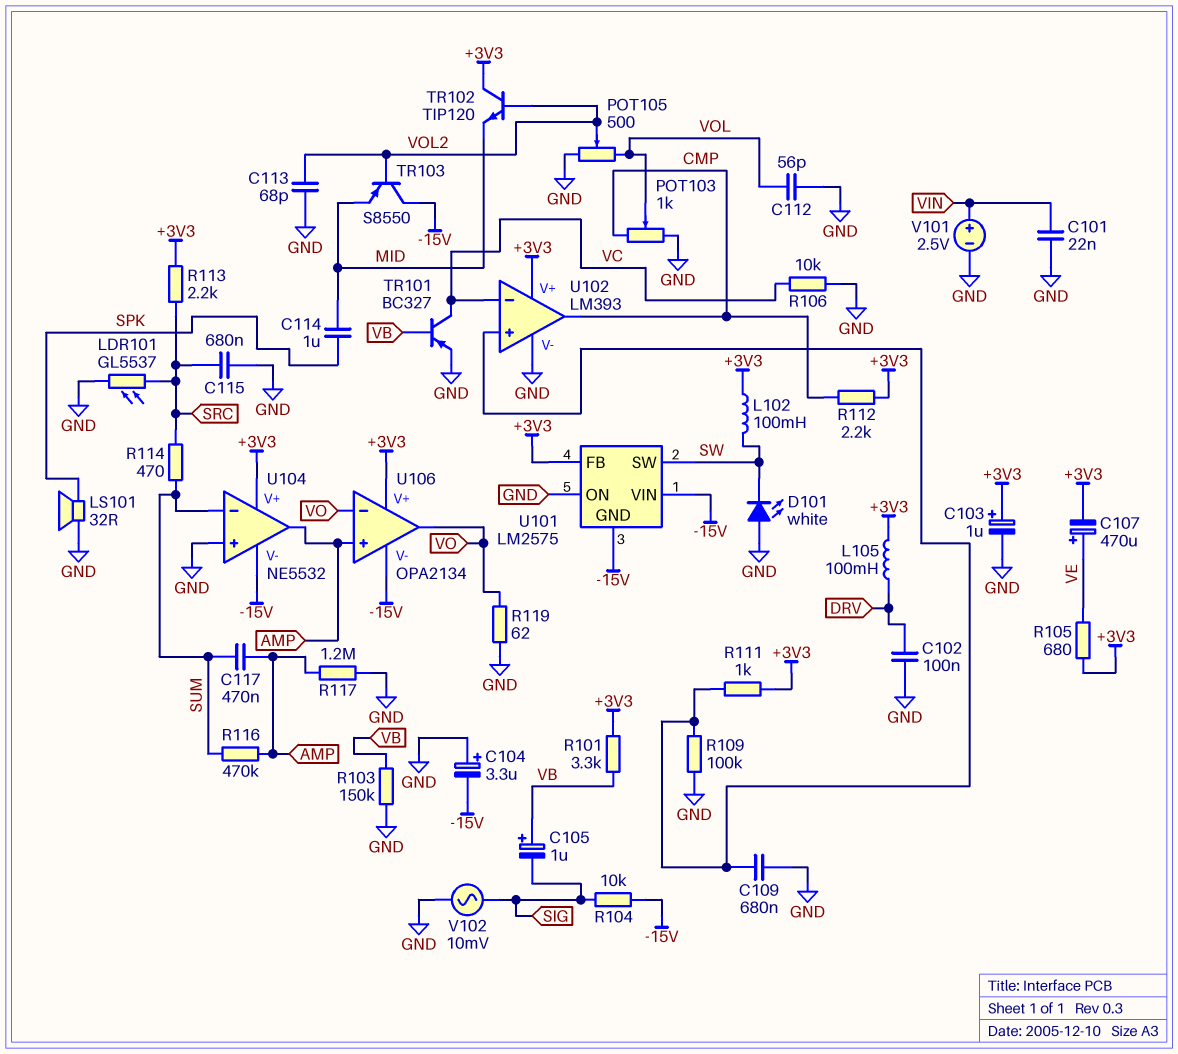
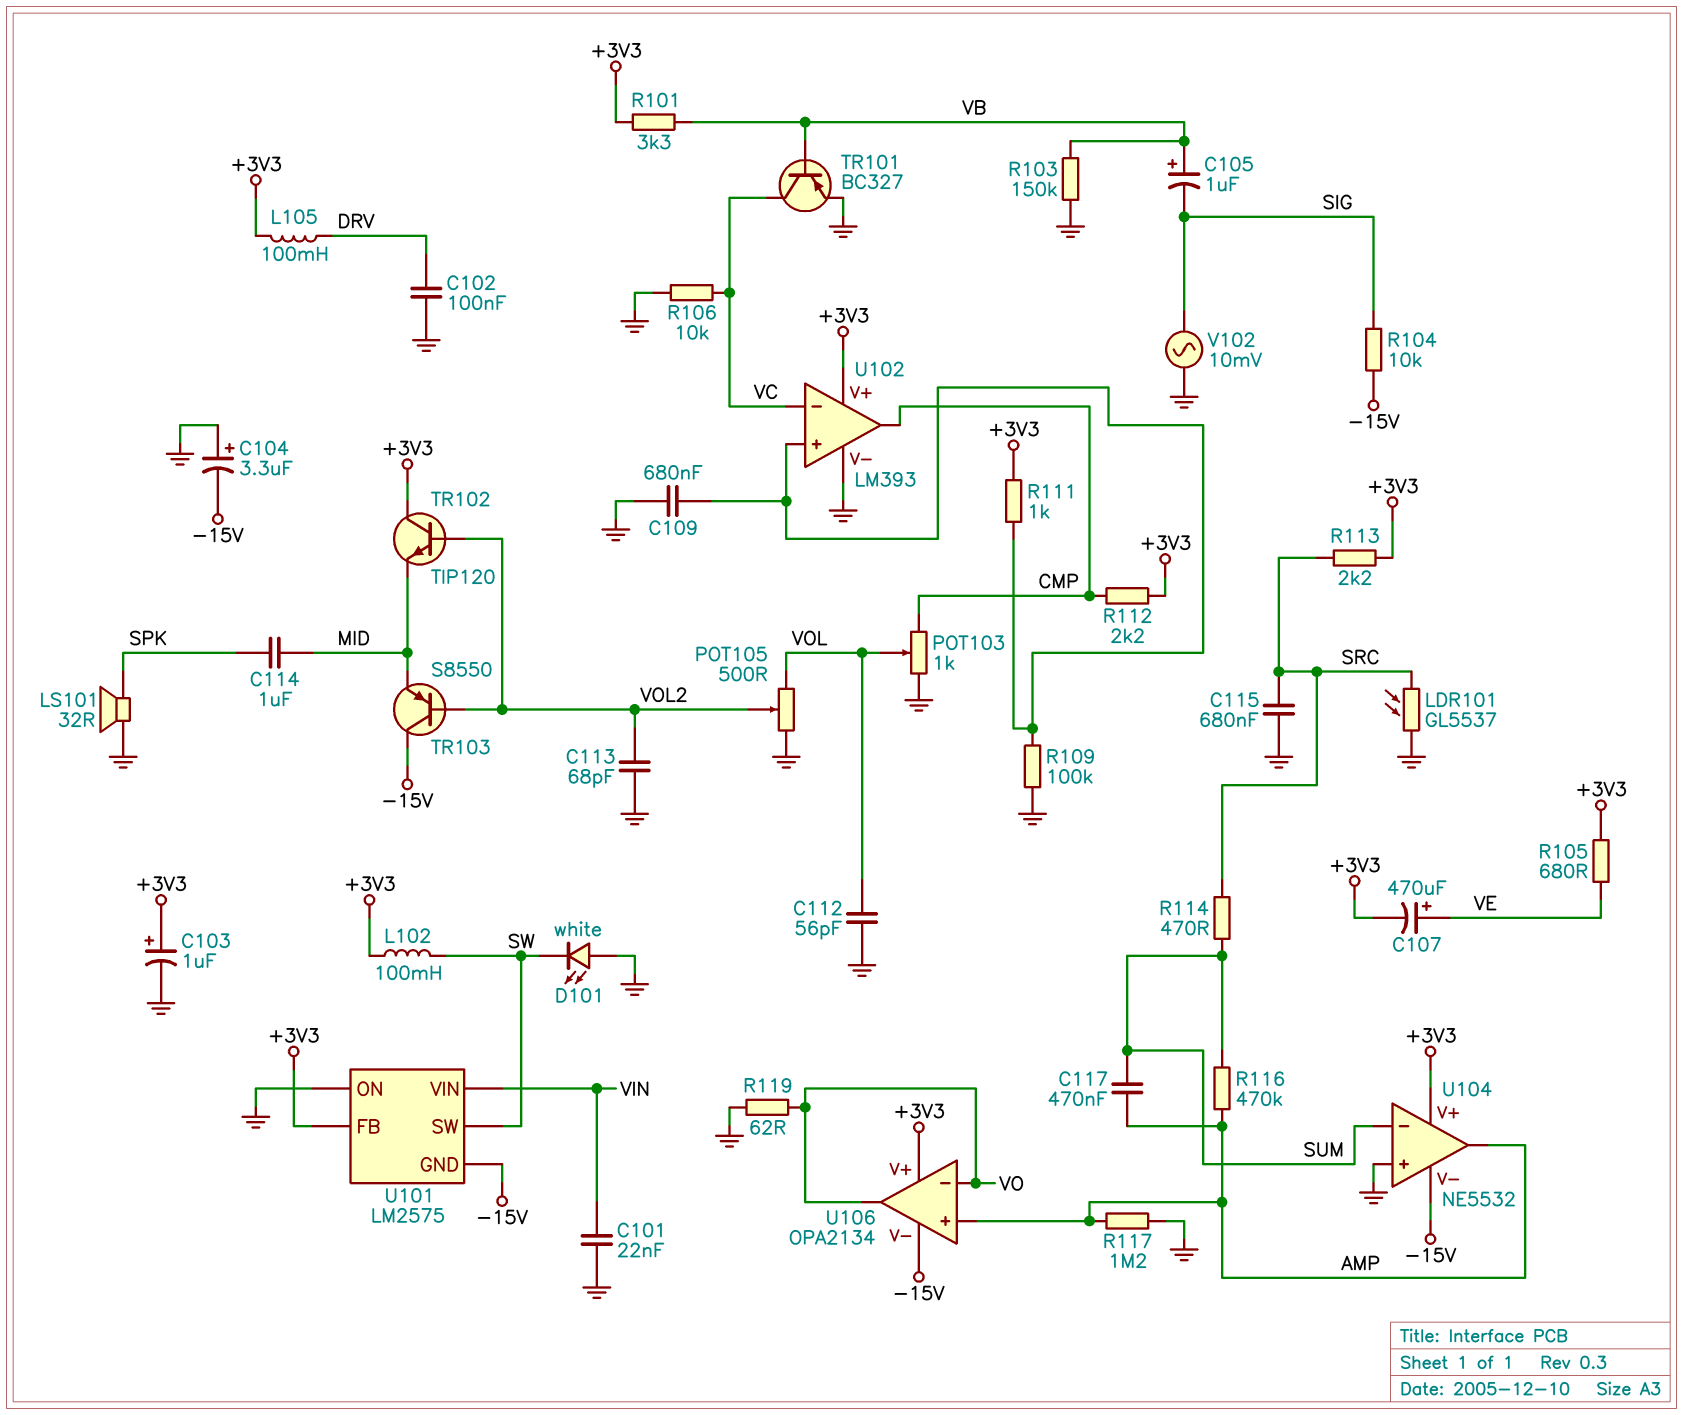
U101 pin VIN: -15V -> VIN
V101: 2.5V (plus VIN, minus GND) -> none

